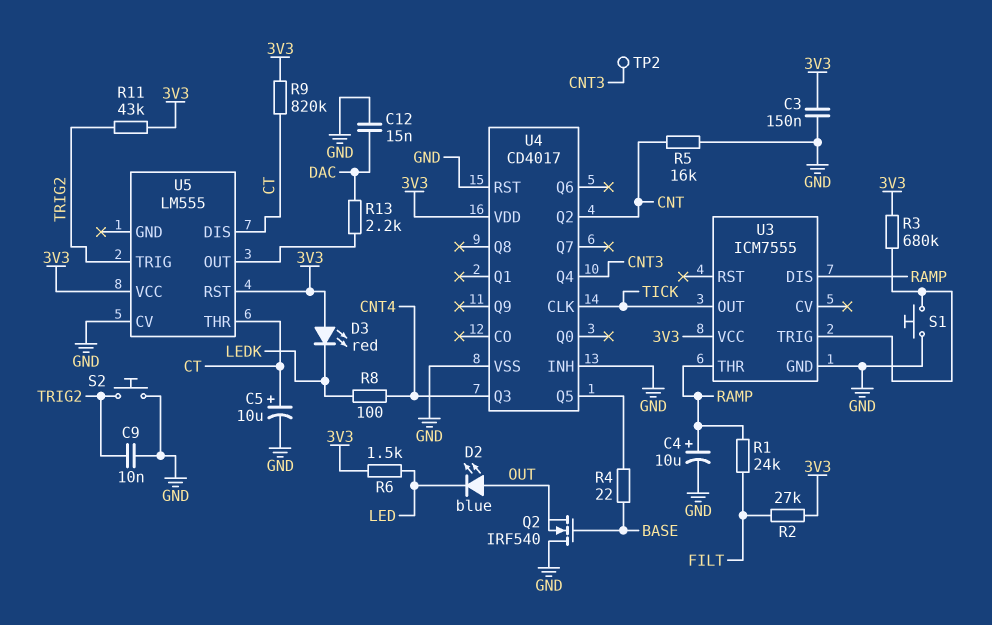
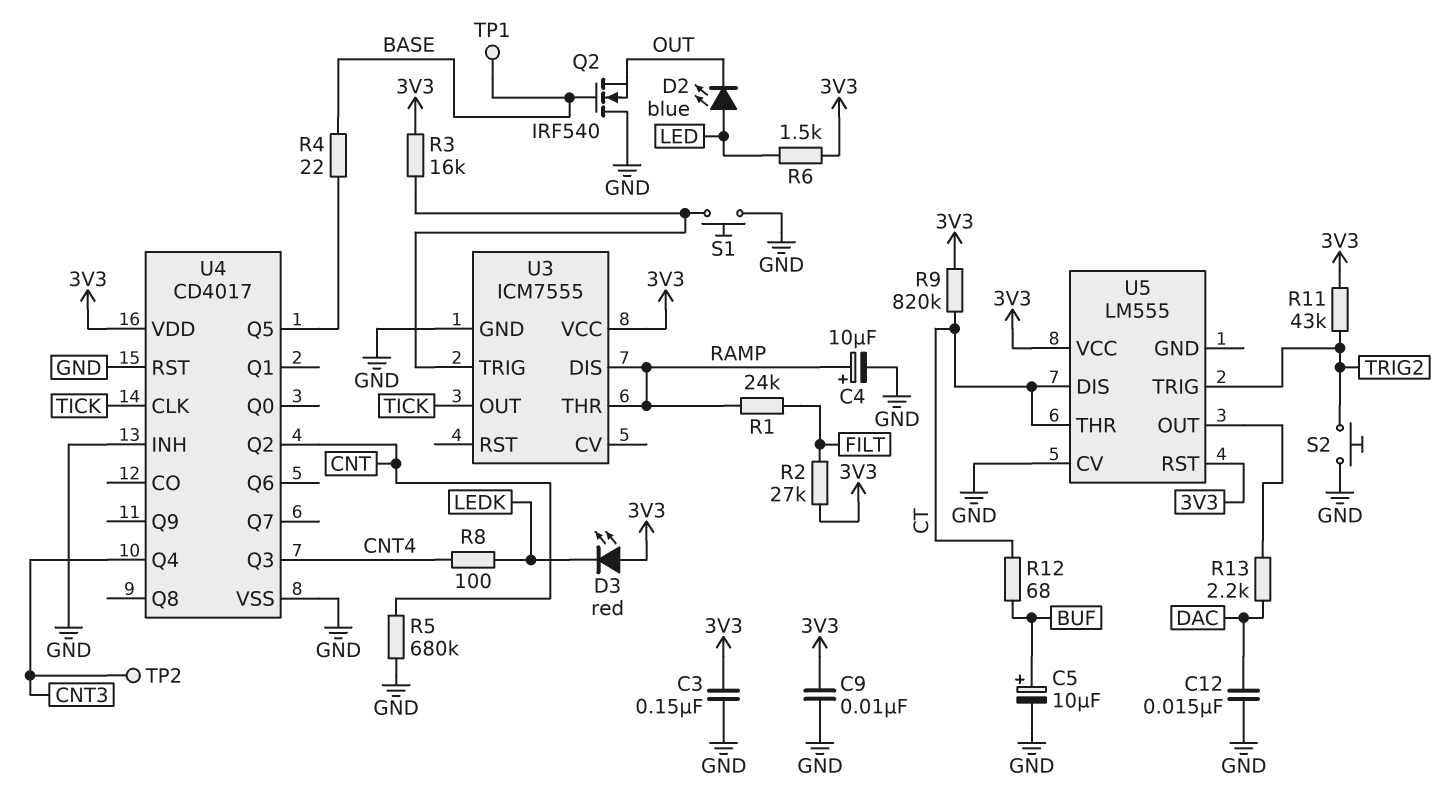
C5: 10uF (plus CT, minus GND) -> 10uF (plus BUF, minus GND)
C9: 10nF (GND, TRIG2) -> 10nF (3V3, GND)
D2: LED blue (A OUT, K LED) -> LED blue (A LED, K OUT)
R3: 680k (3V3, U3/TRIG) -> 16k (3V3, U3/TRIG)
R5: 16k (CNT, GND) -> 680k (CNT, GND)
R12: none -> 68 (BUF, CT)
TP1: none -> test point (BASE)

